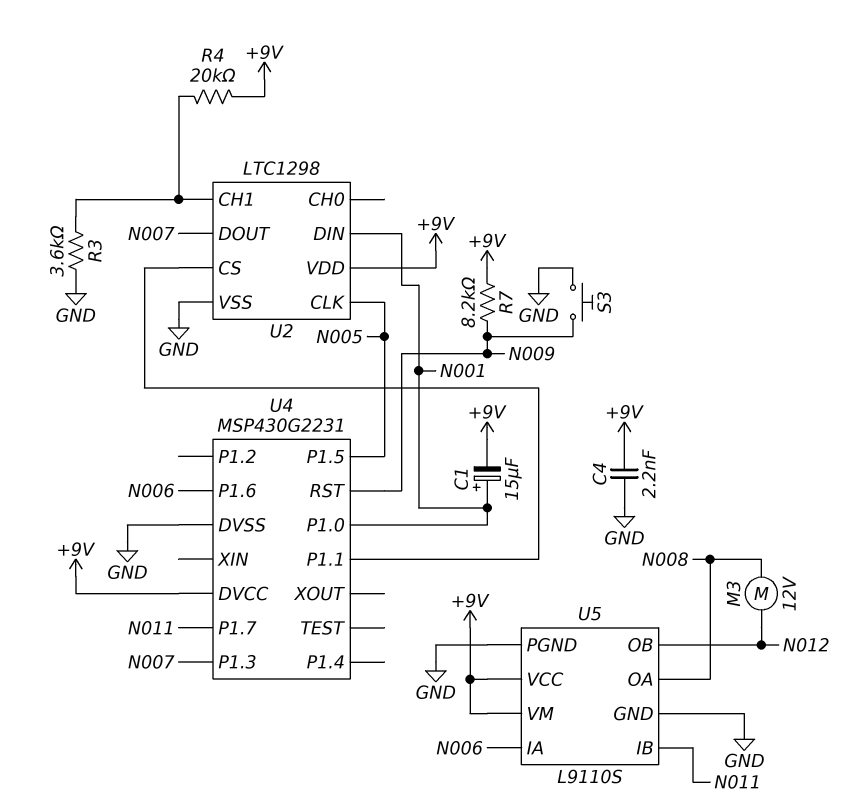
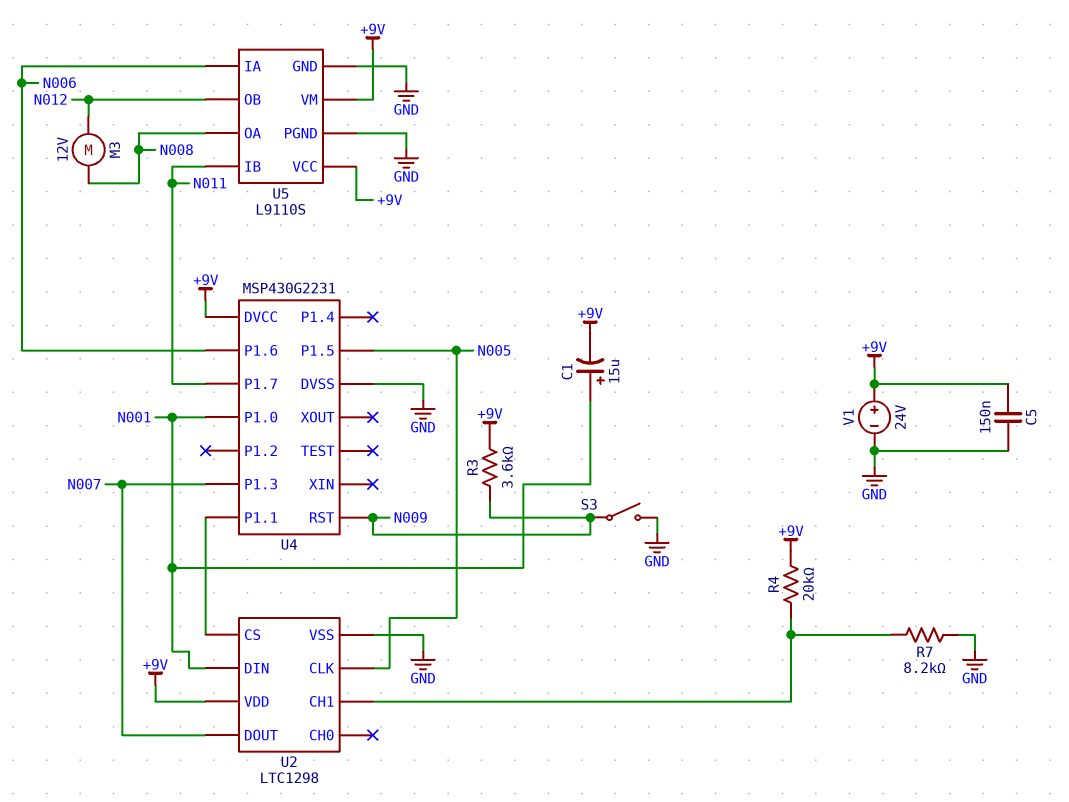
C4: 2.2nF (+9V, GND) -> none
C5: none -> 150nF (+9V, GND)
R3: 3.6k (GND, U2/CH1) -> 3.6k (+9V, N009)
R7: 8.2k (+9V, N009) -> 8.2k (GND, U2/CH1)
S3: button (GND, N009) -> switch (GND, N009)
V1: none -> 24V (plus +9V, minus GND)

